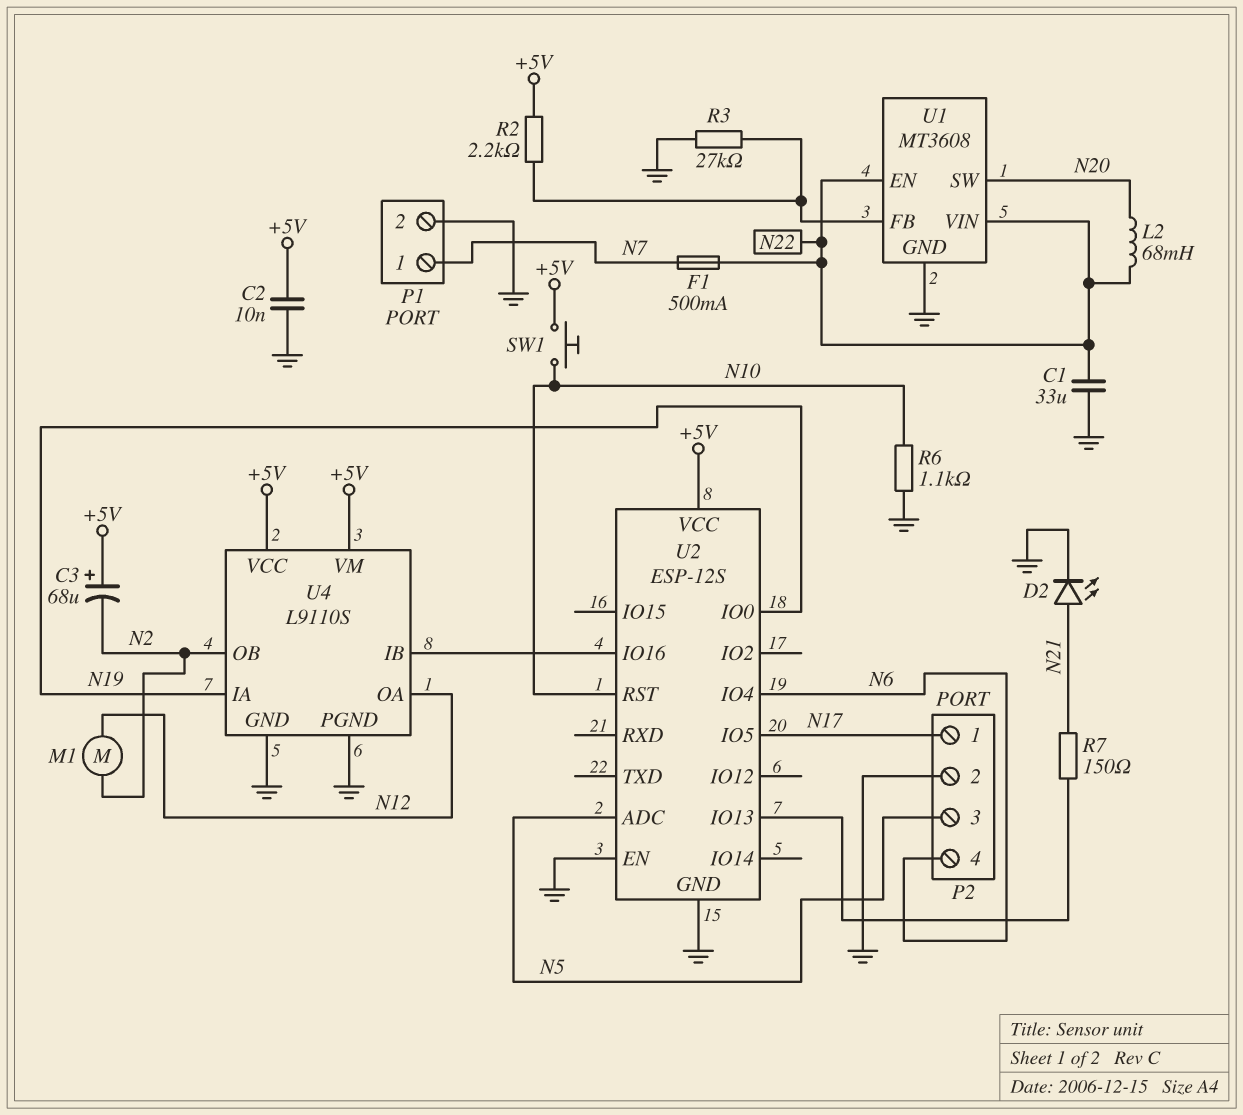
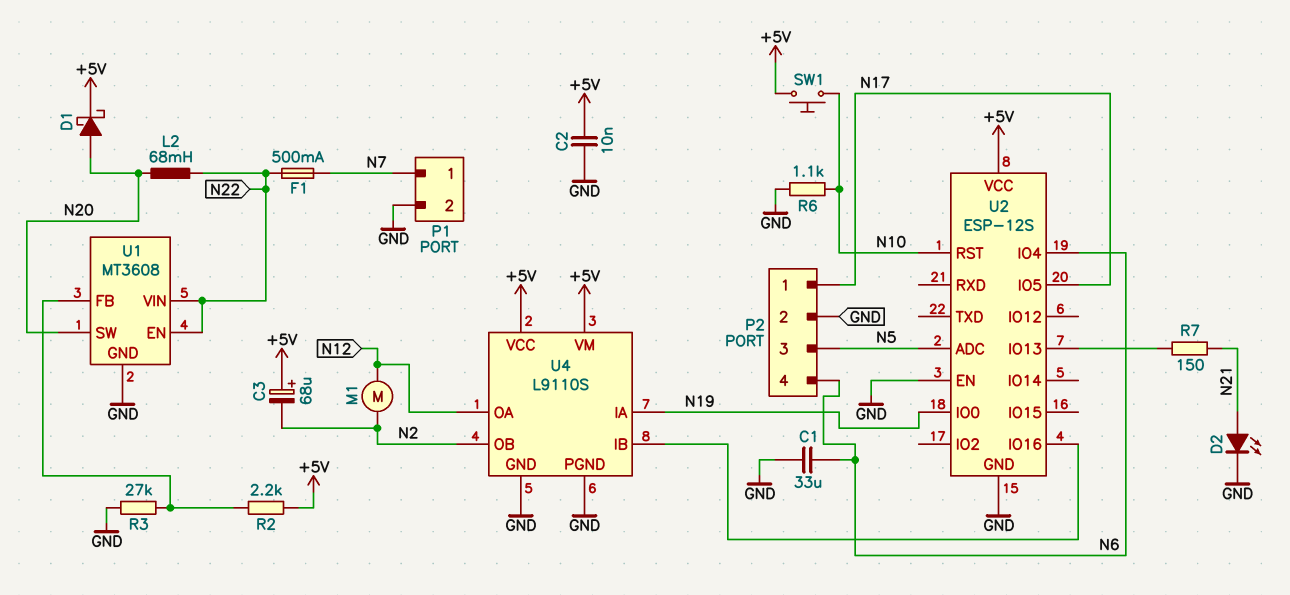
C1: 33uF (GND, N22) -> 33uF (GND, N6)
D1: none -> schottky (A N20, K +5V)

